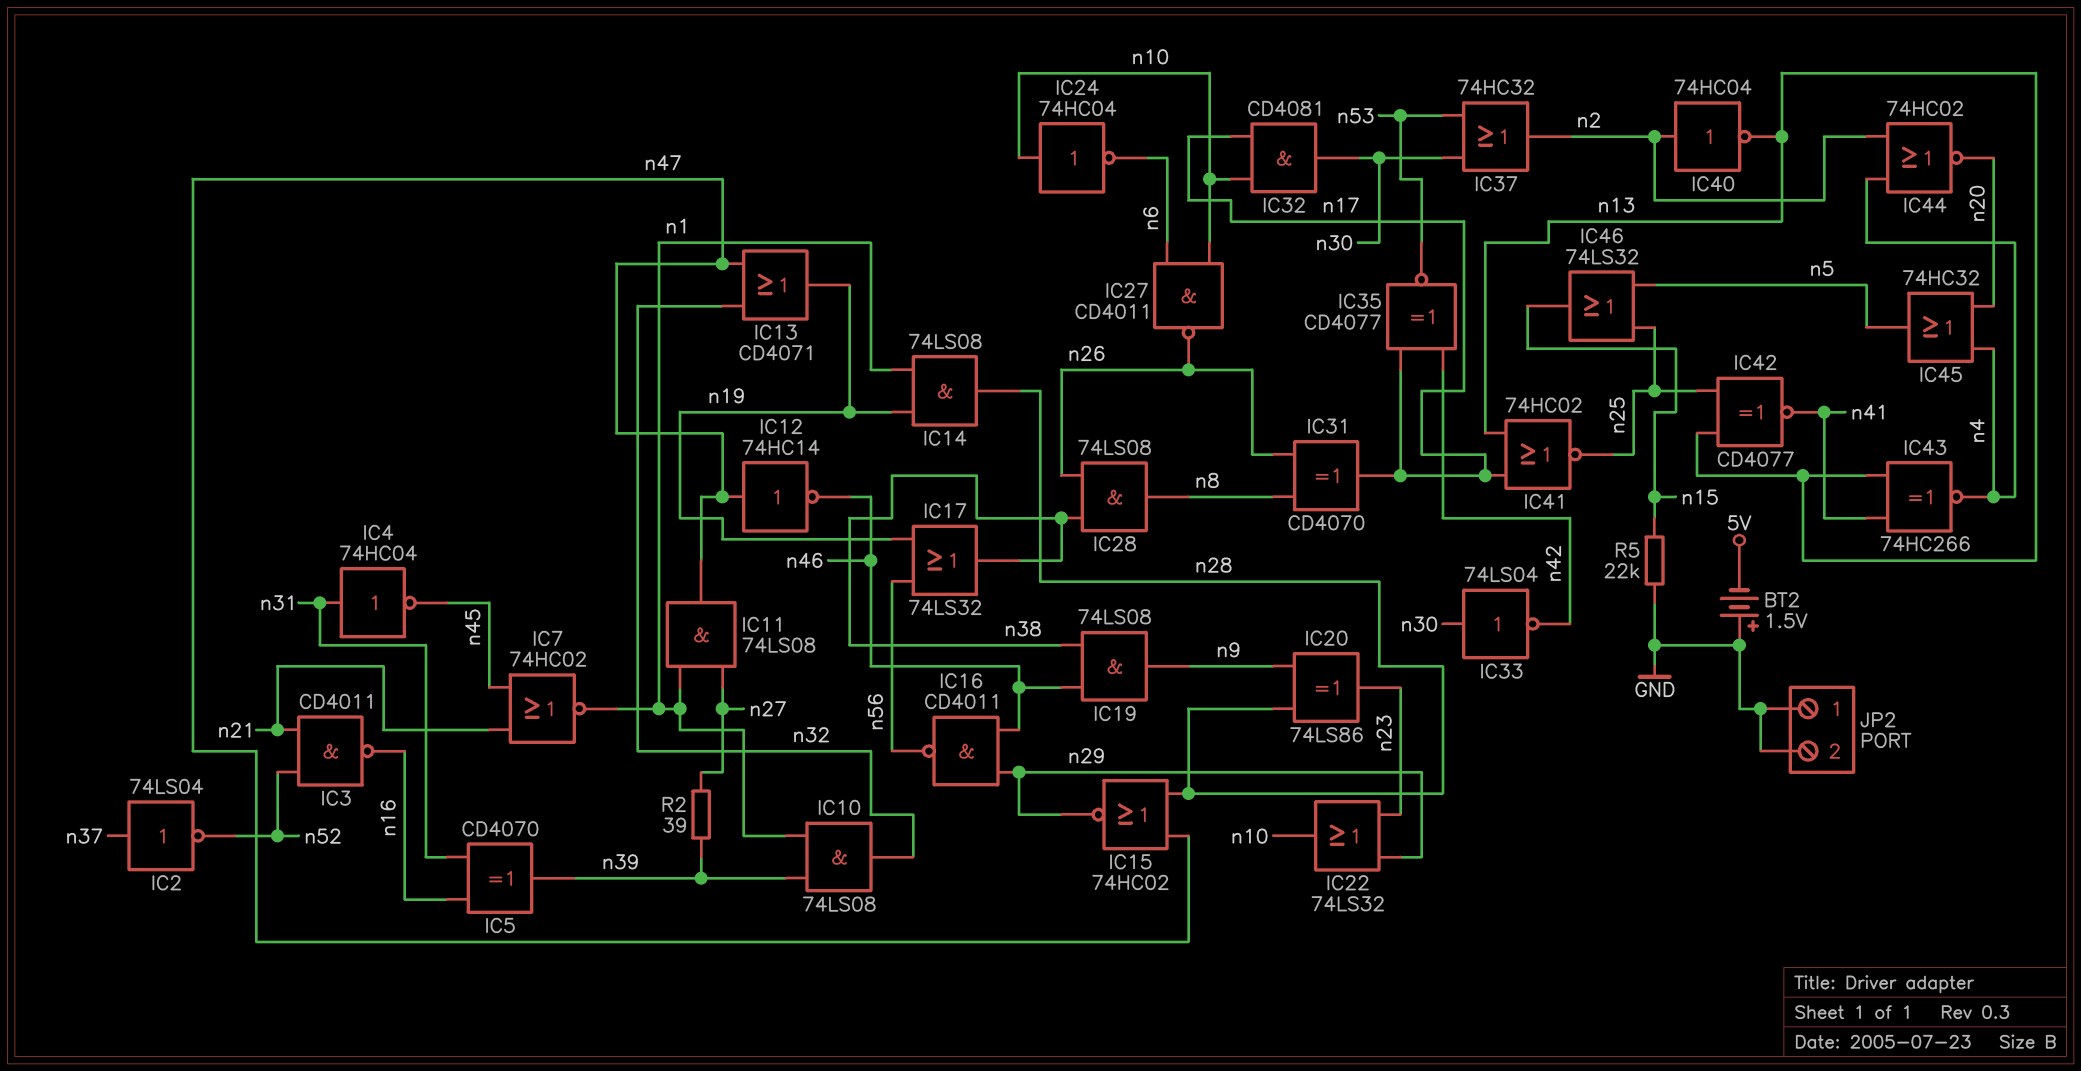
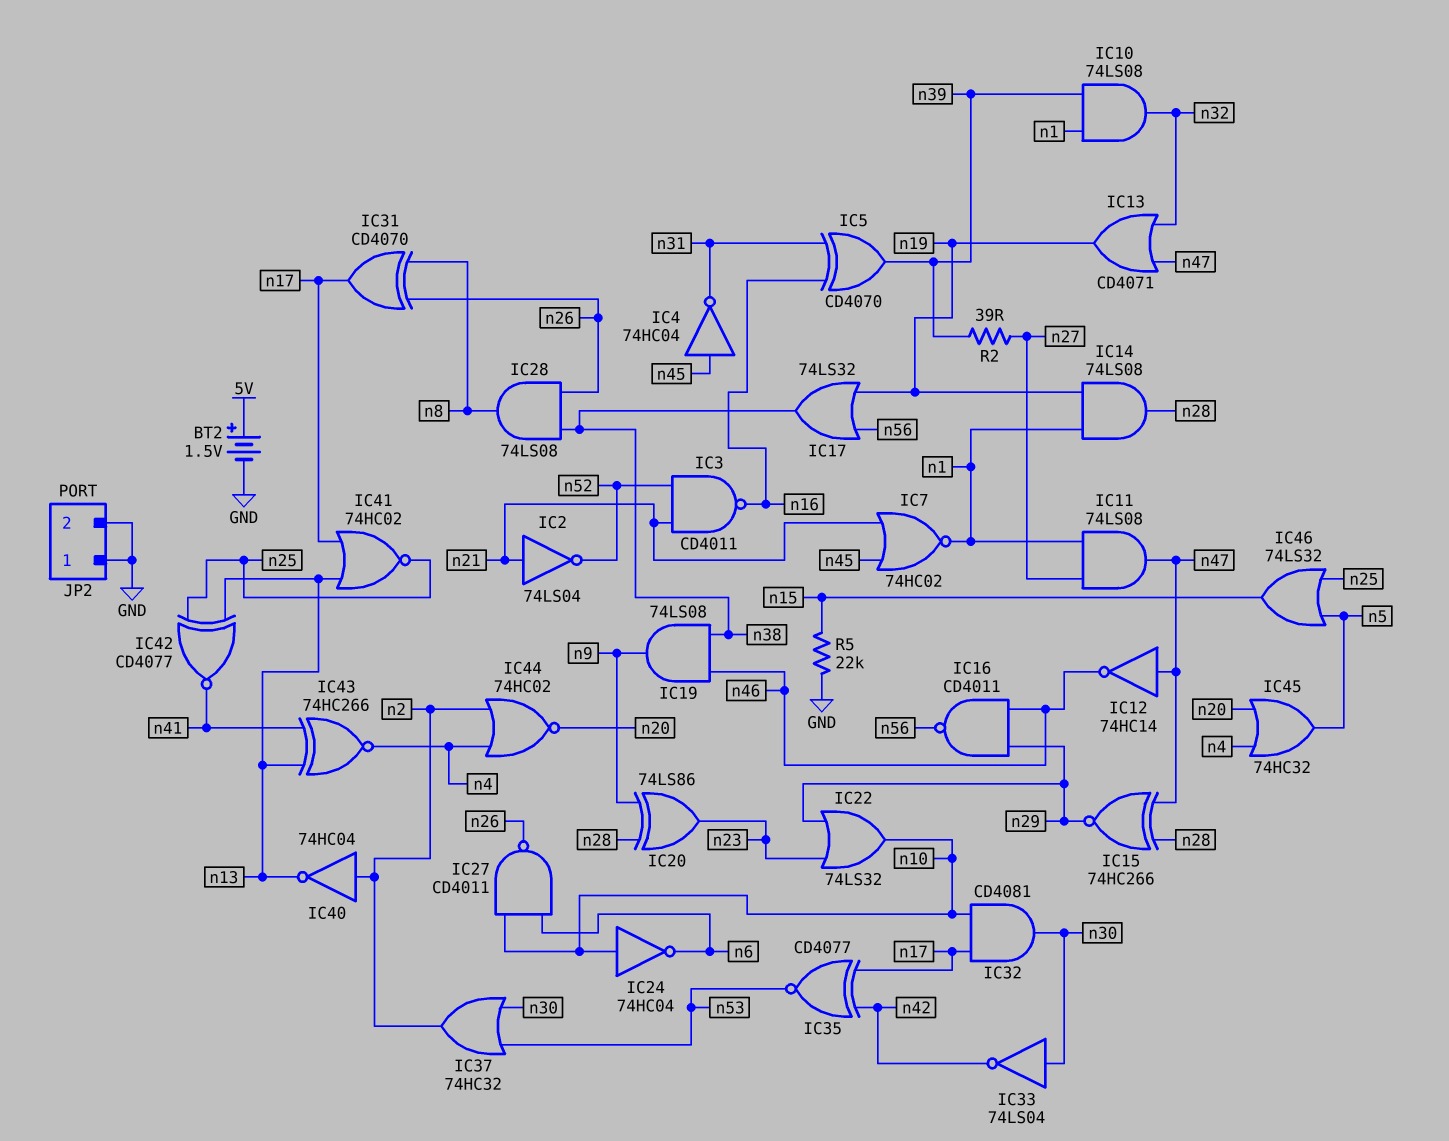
BT2: 1.5V (plus GND, minus 5V) -> 1.5V (plus 5V, minus GND)
IC2: NOT 74LS04 (in n37, out n52) -> NOT 74LS04 (in n21, out n52)
IC4: NOT 74HC04 (in n31, out n45) -> NOT 74HC04 (in n45, out n31)
IC15: NOR 74HC02 (in n28, in n47, out n29) -> XNOR 74HC266 (in n28, in n47, out n29)

